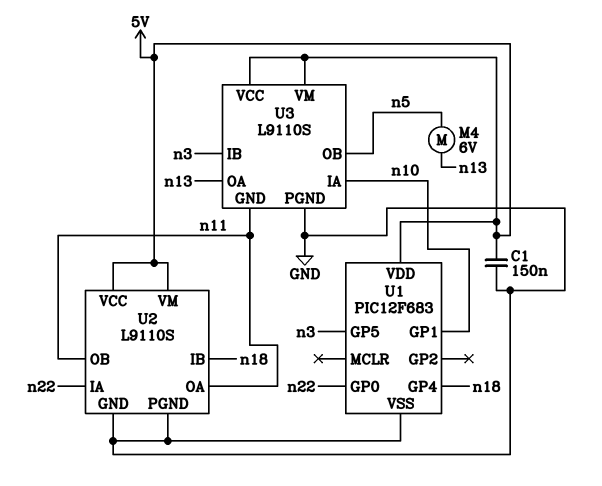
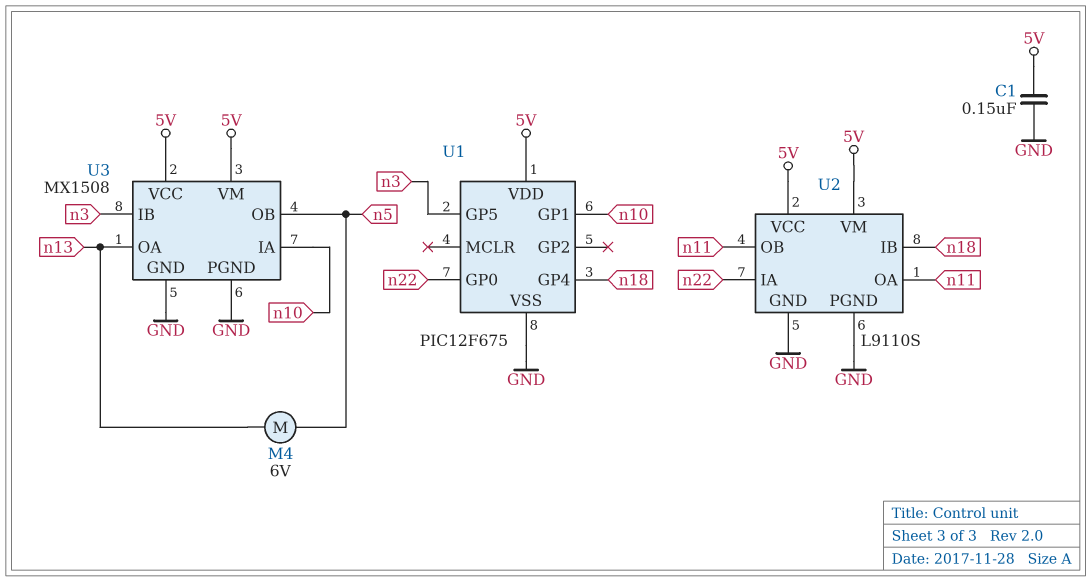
U1: PIC12F683 -> PIC12F675
U3: L9110S -> MX1508
U3 pin GND: n11 -> GND

